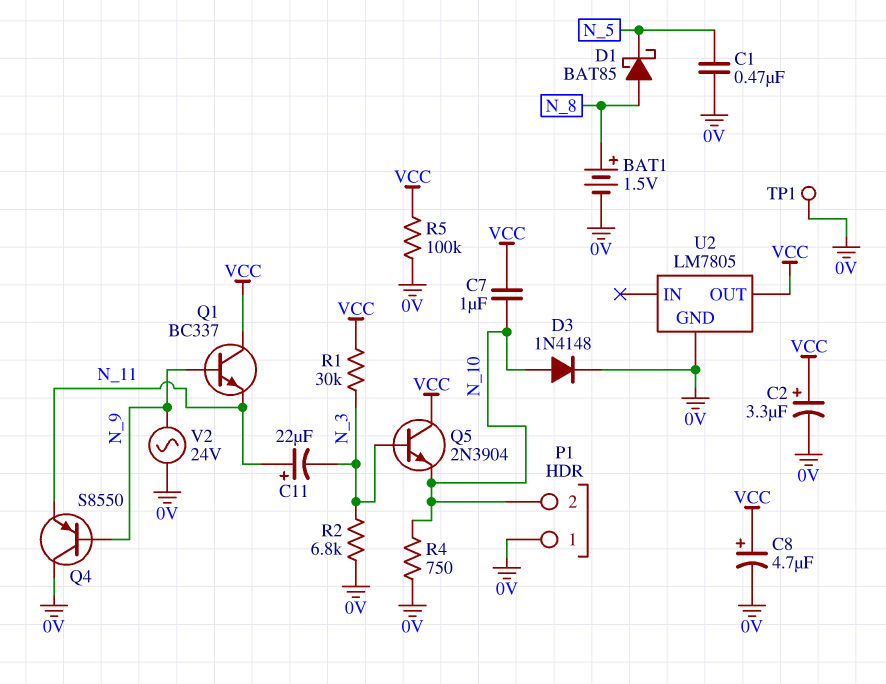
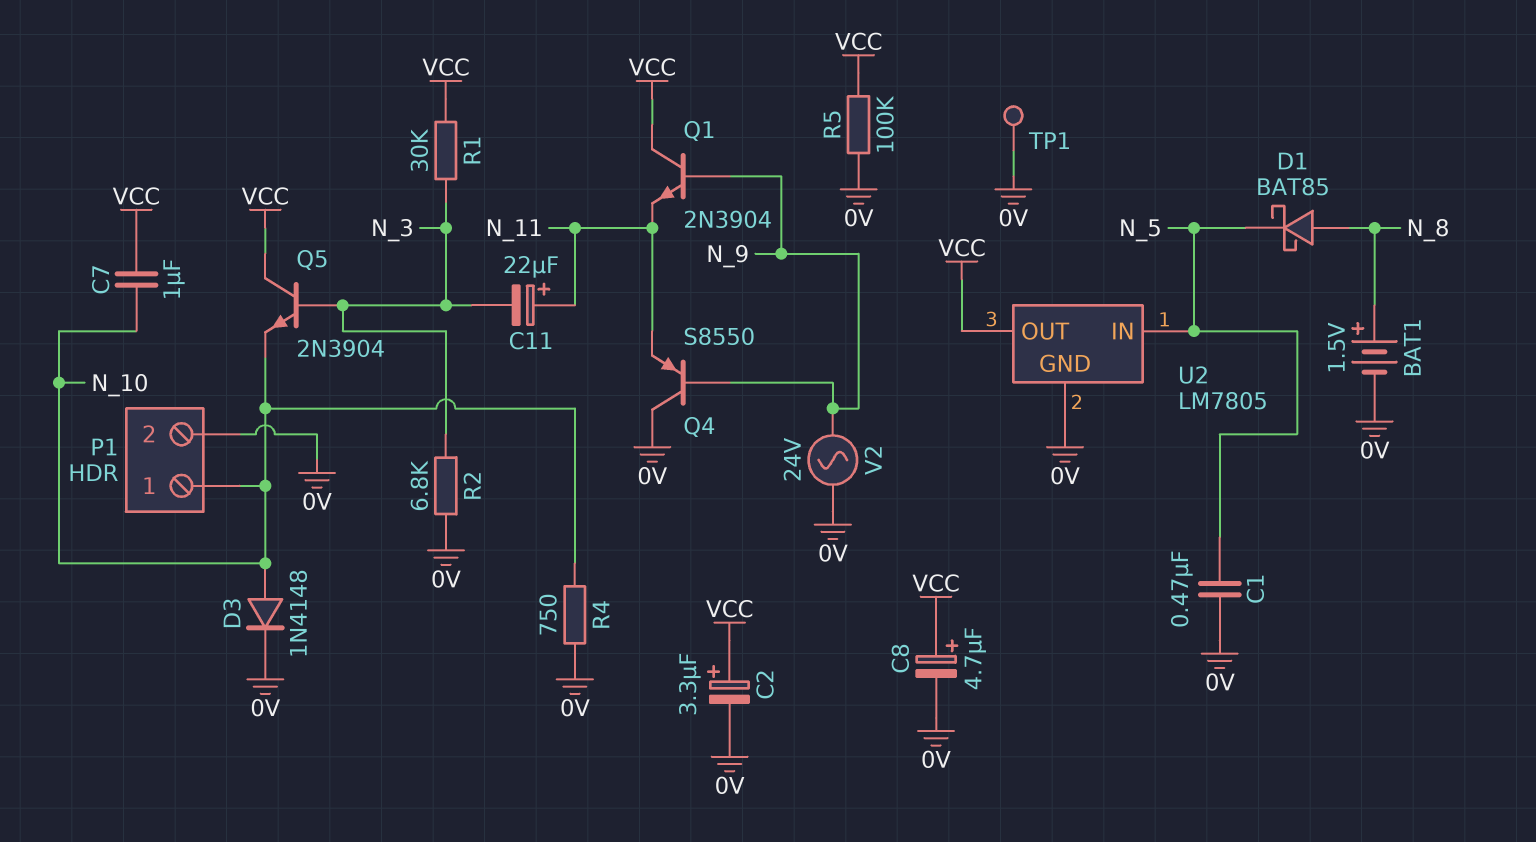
P1 pin 1: 0V -> N_10
P1 pin 2: N_10 -> 0V
Q1: NPN BC337 (B N_9, C VCC, E N_11) -> NPN 2N3904 (B N_9, C VCC, E N_11)
U2 pin IN: none -> N_5

